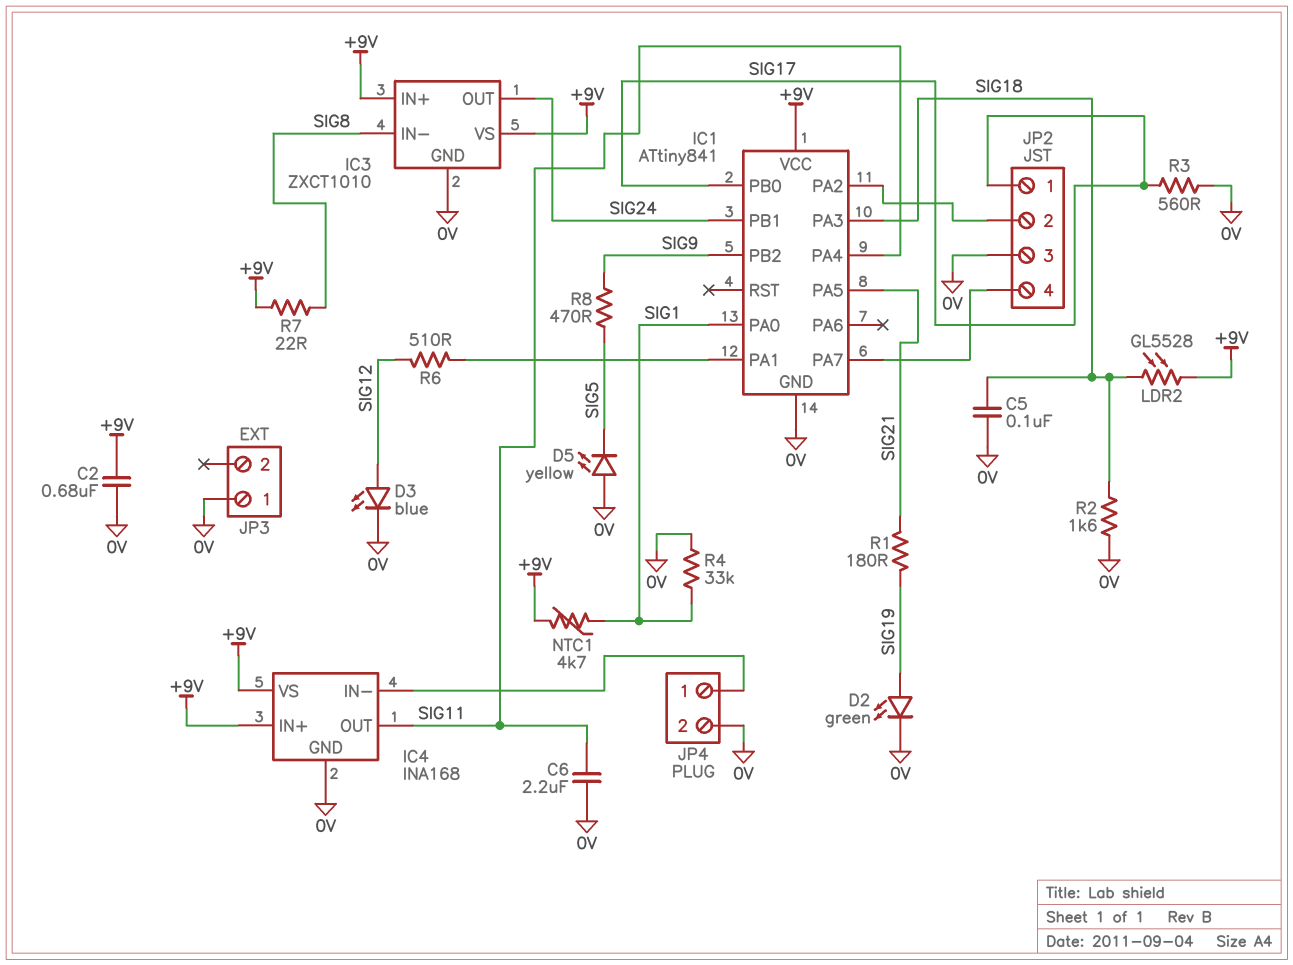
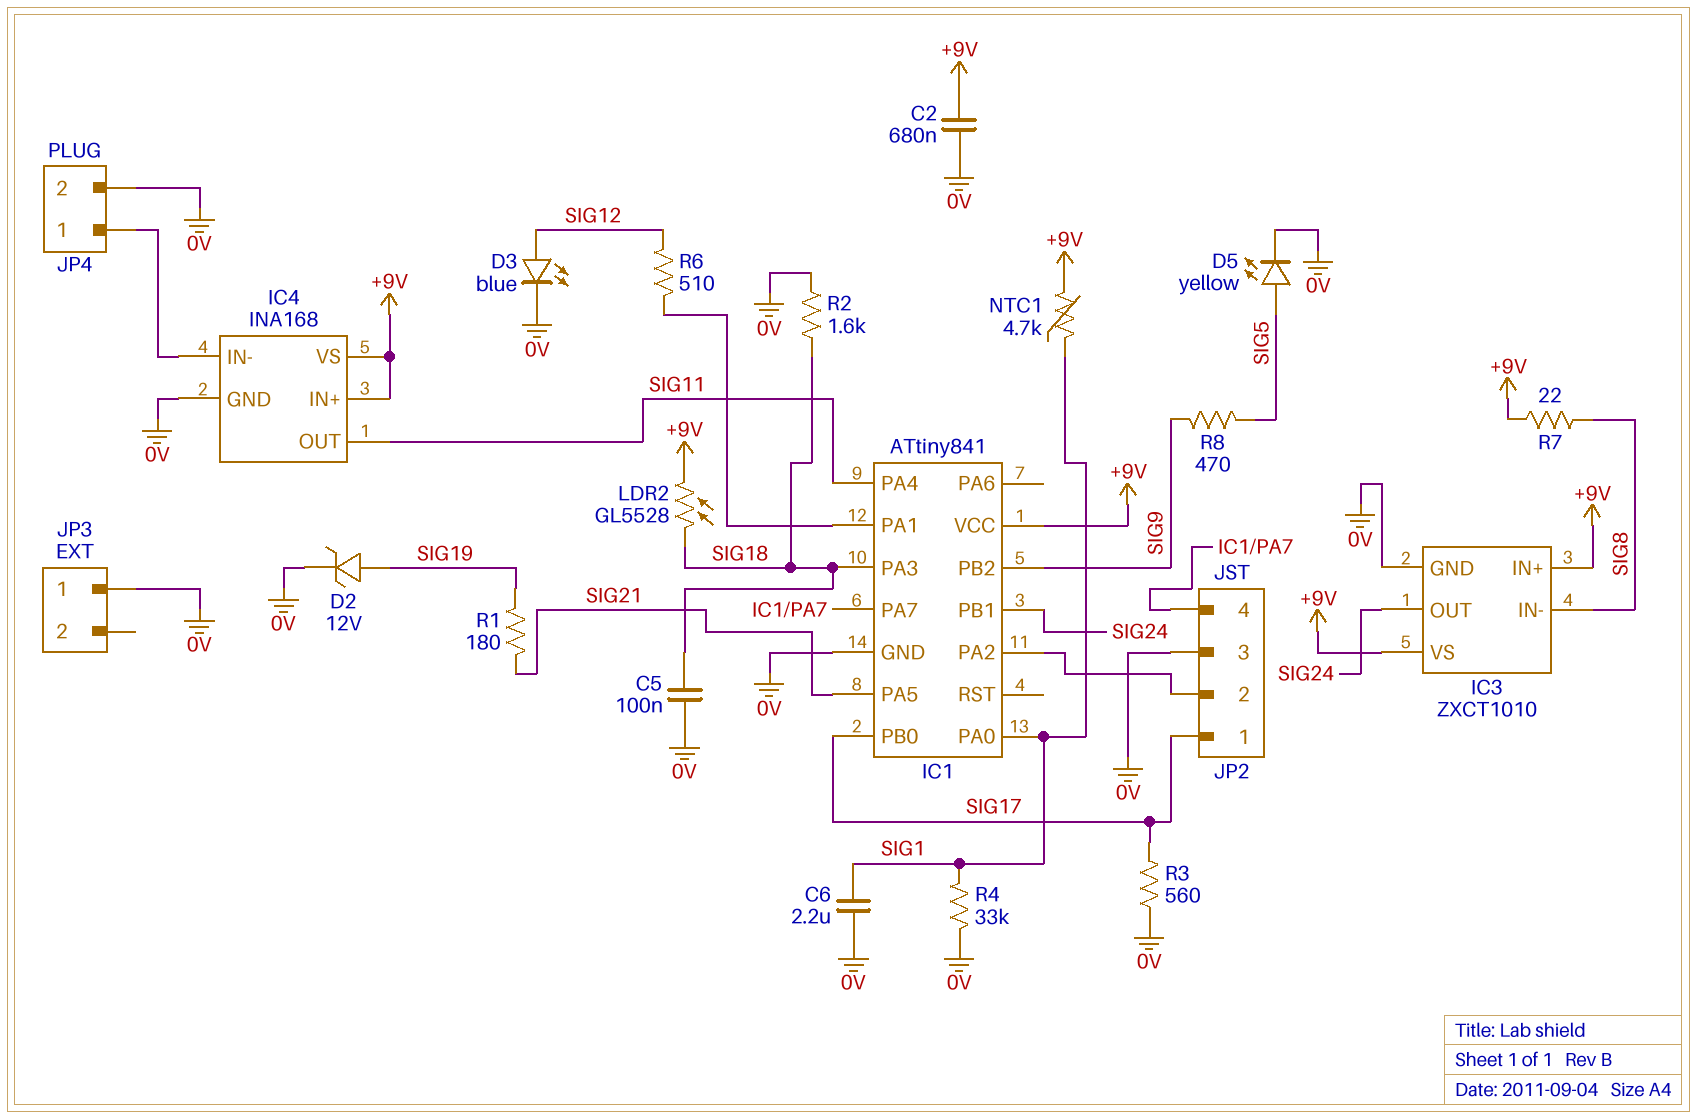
C6: 2.2uF (0V, SIG11) -> 2.2uF (0V, SIG1)
D2: LED green (A SIG19, K 0V) -> zener 12V (A SIG19, K 0V)
D5: LED yellow (A 0V, K SIG5) -> LED yellow (A SIG5, K 0V)

